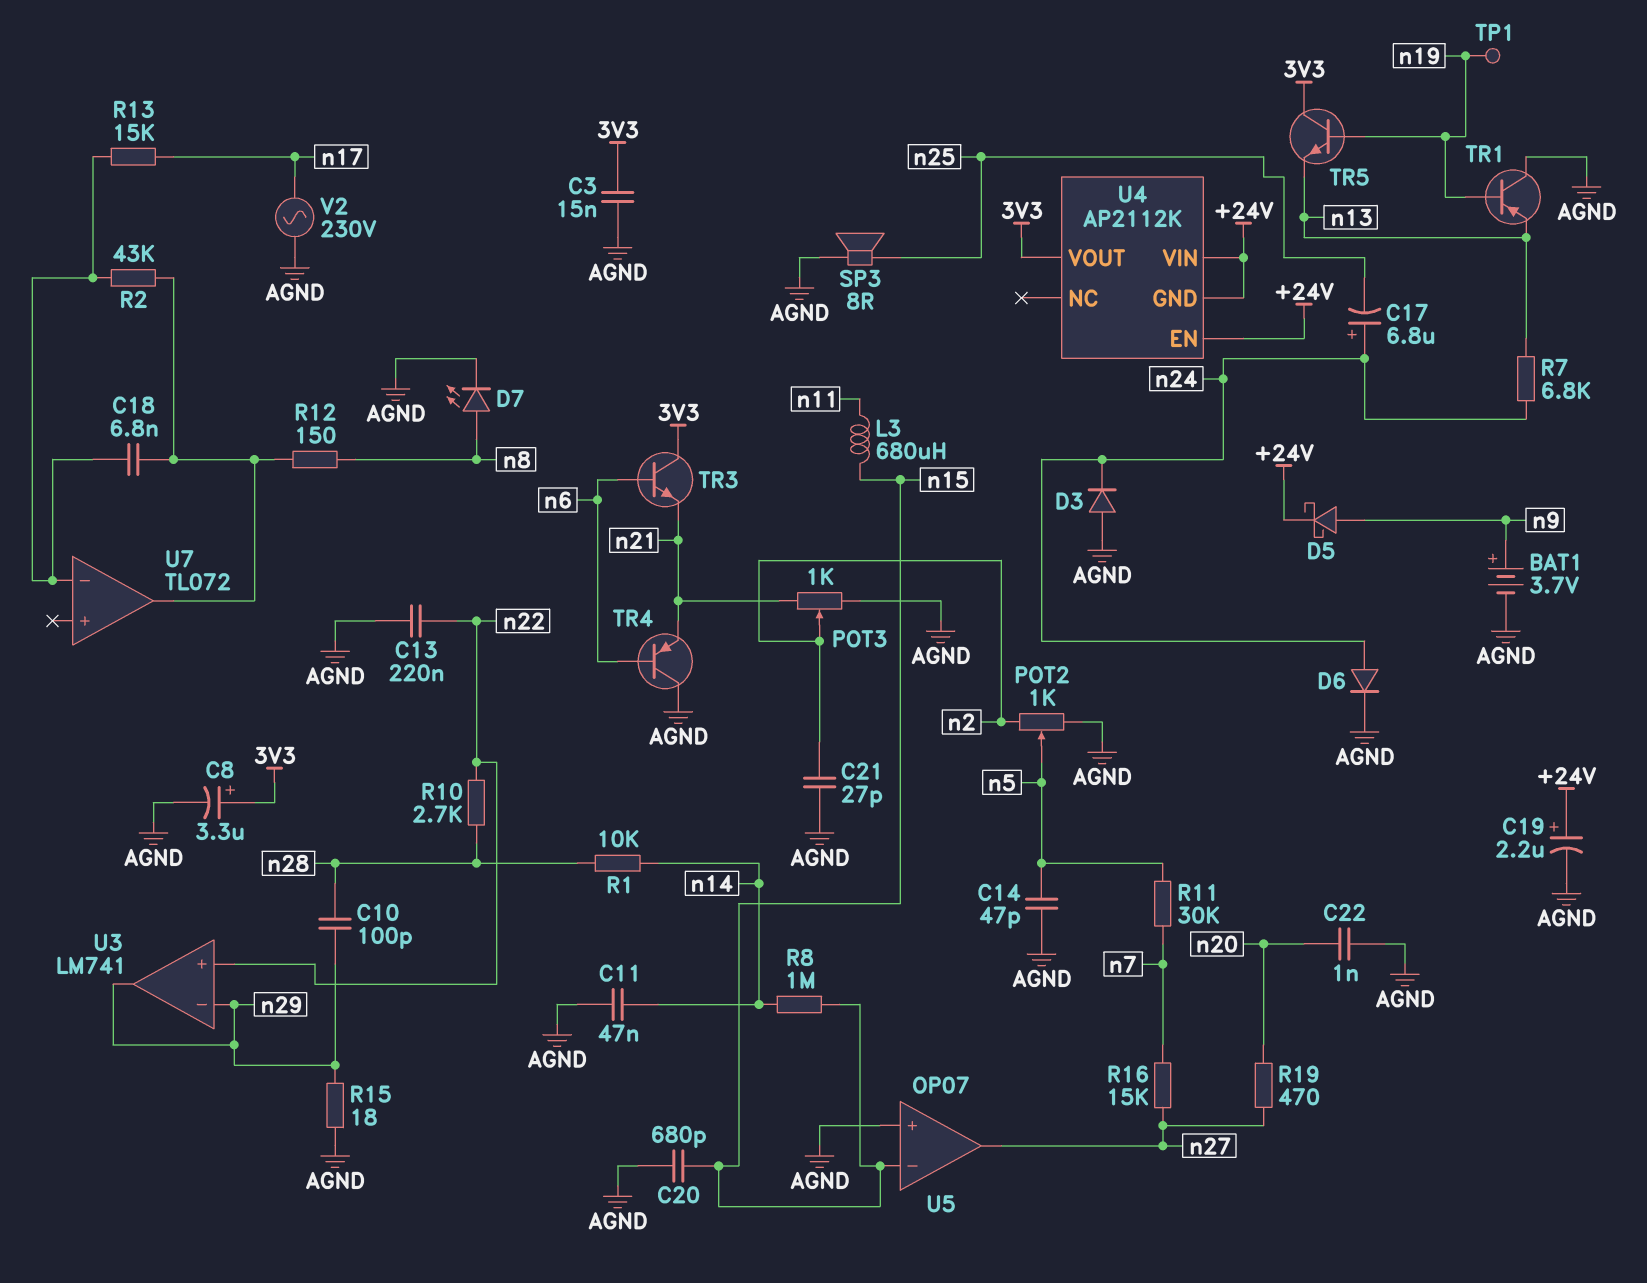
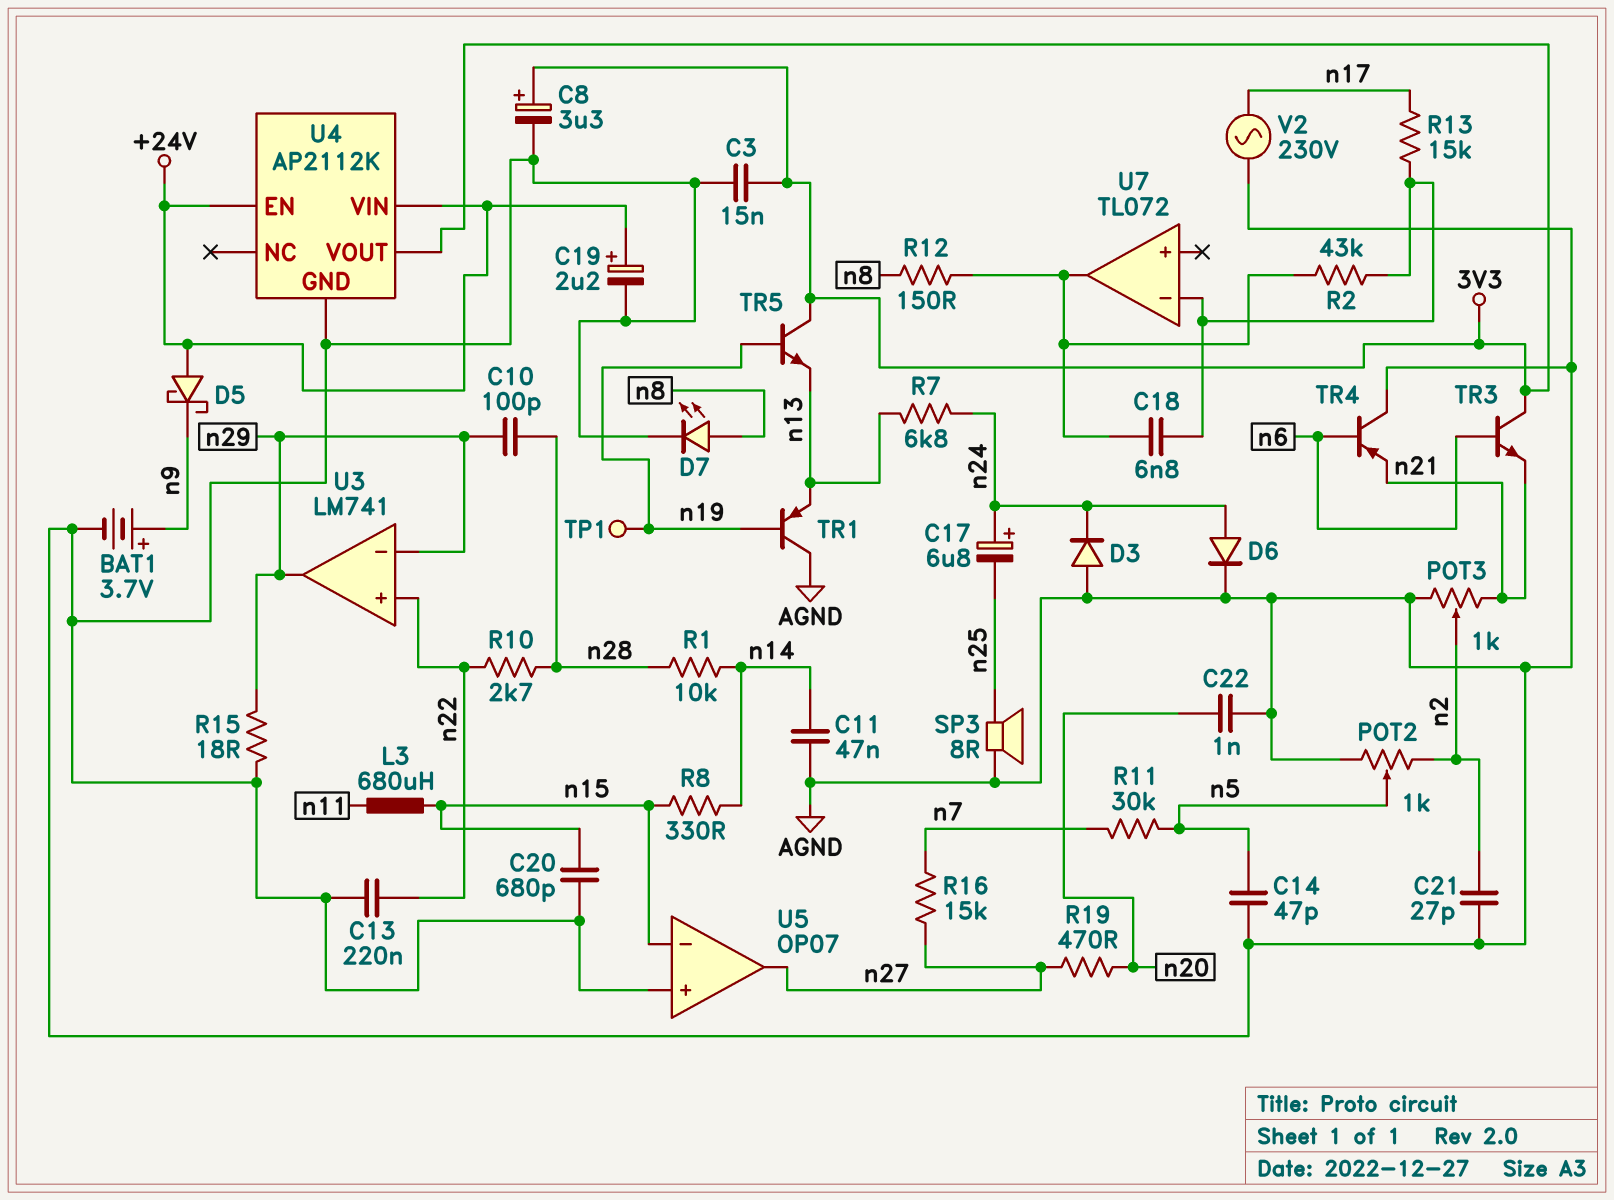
D5: schottky (A n9, K +24V) -> schottky (A +24V, K n9)
R8: 1M (n14, n15) -> 330 (n14, n15)
U4 pin GND: +24V -> AGND

